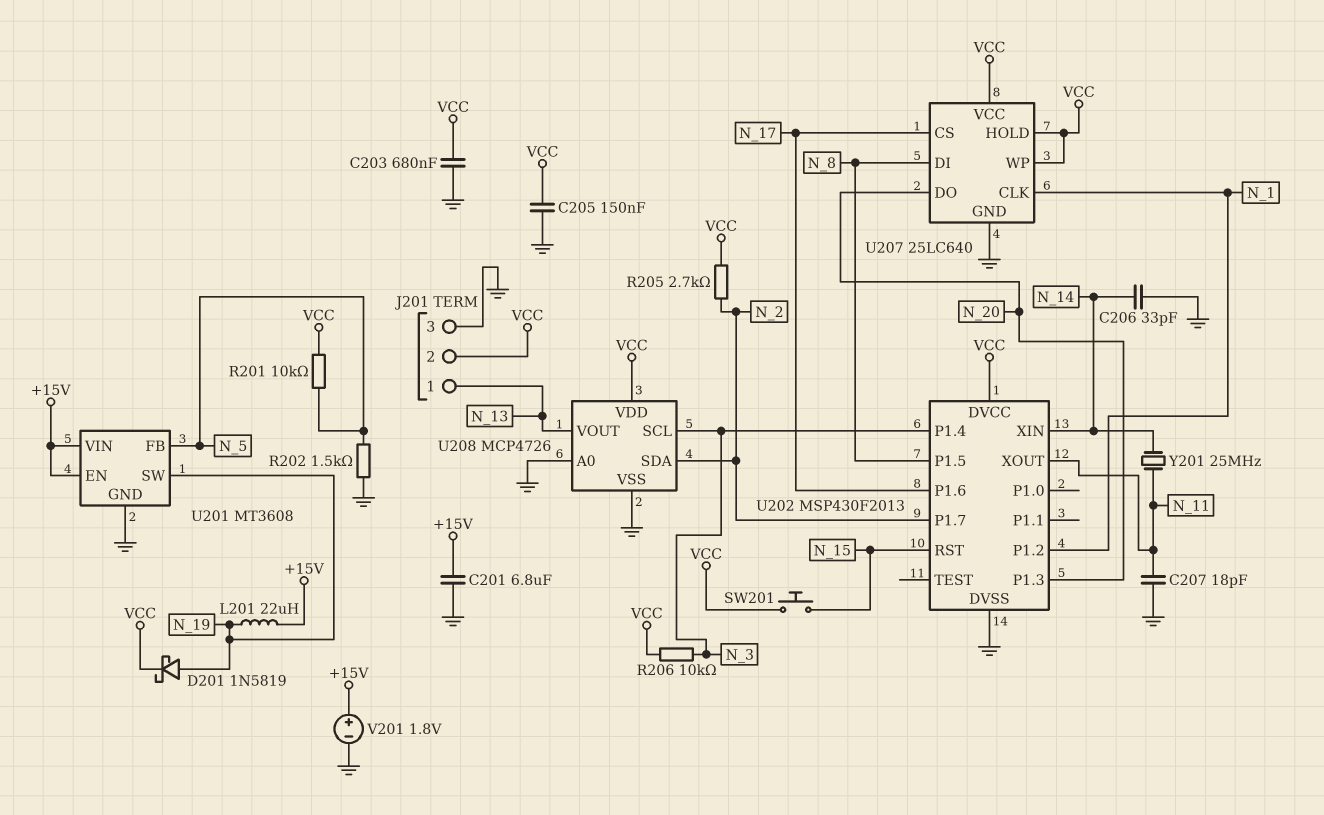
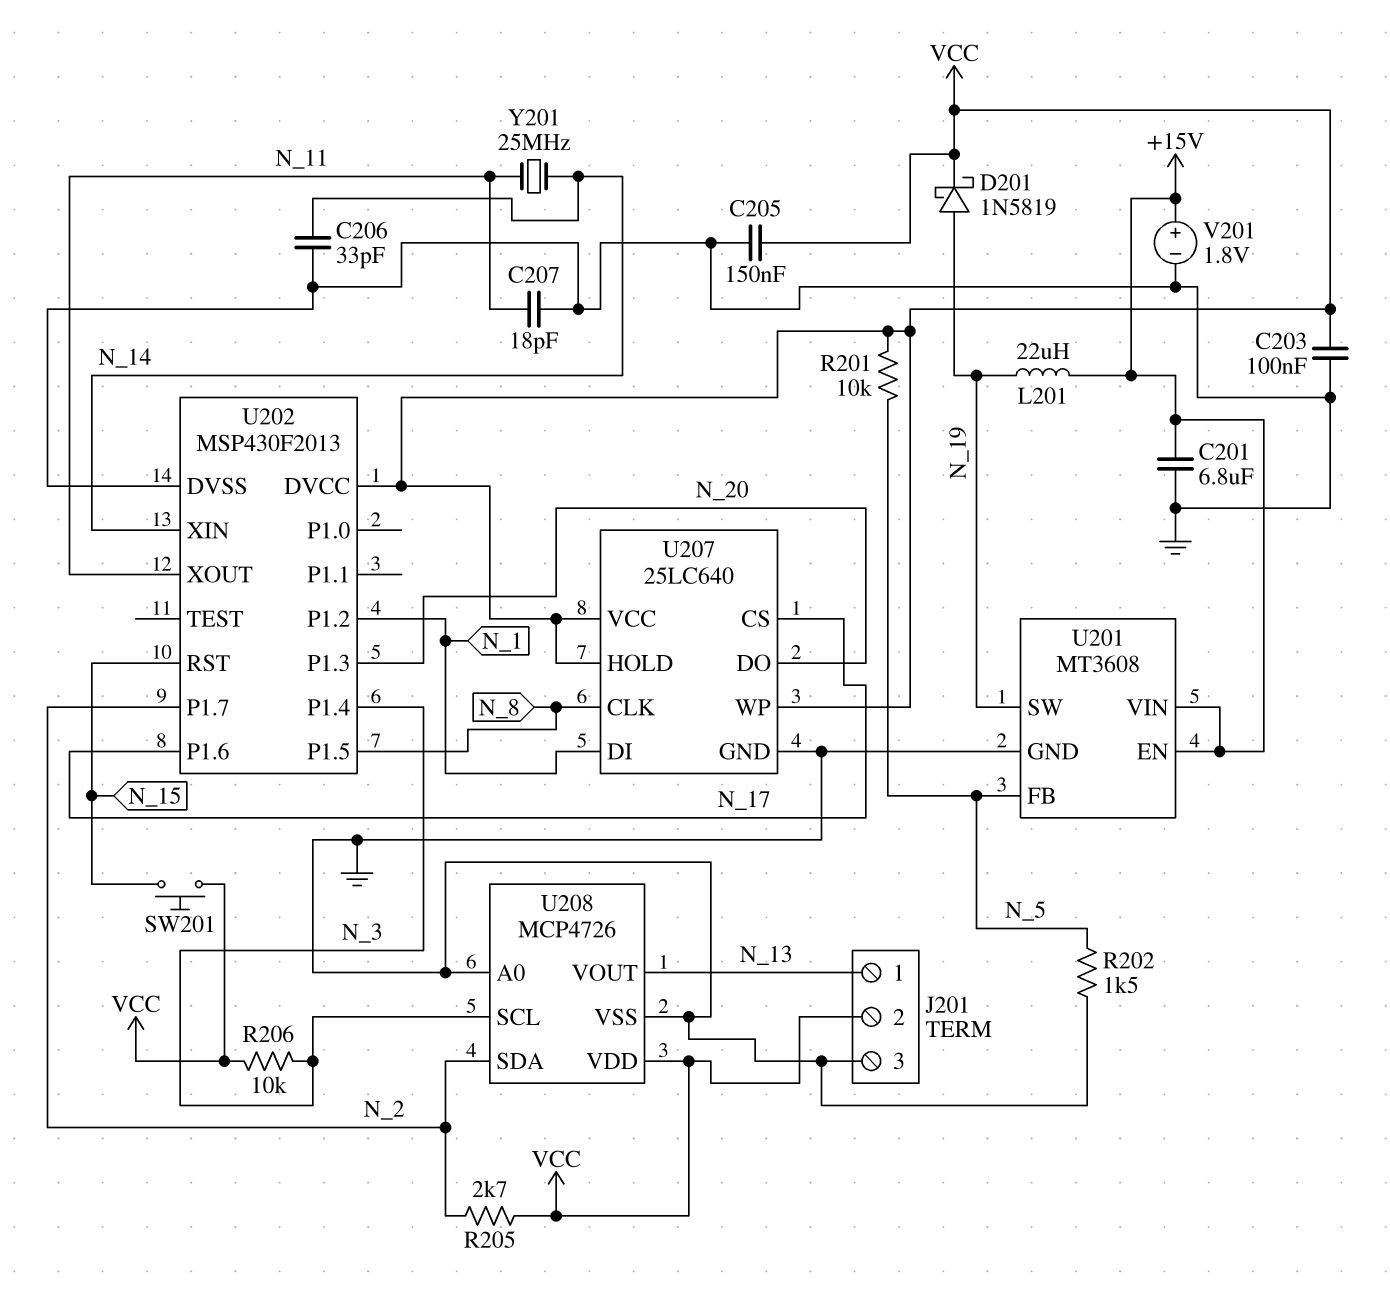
C203: 680nF (GND, VCC) -> 100nF (GND, VCC)
U207 pin CLK: N_1 -> N_8
U207 pin DI: N_8 -> N_1

